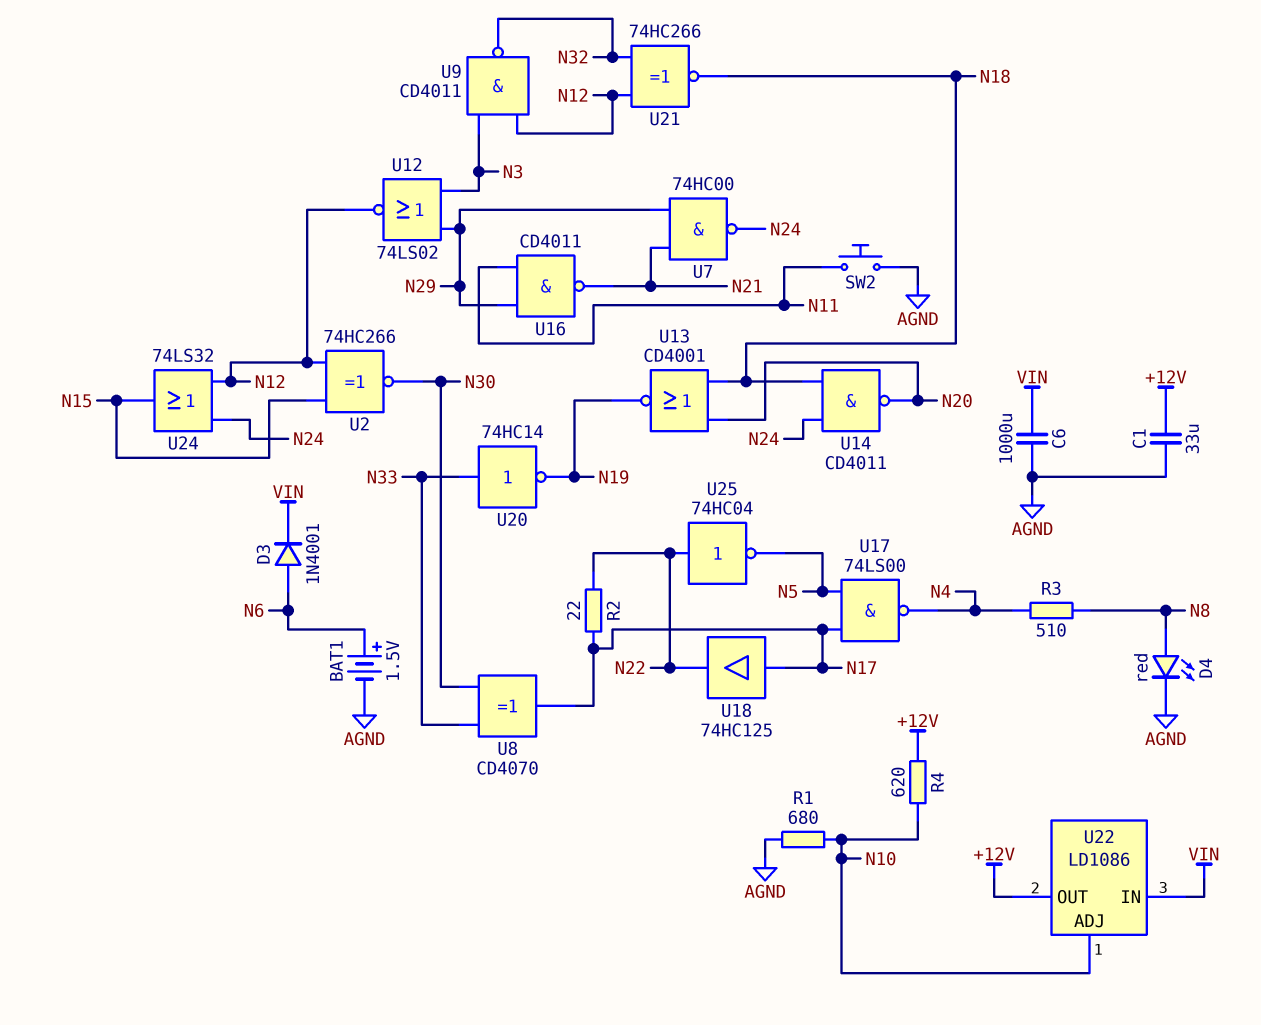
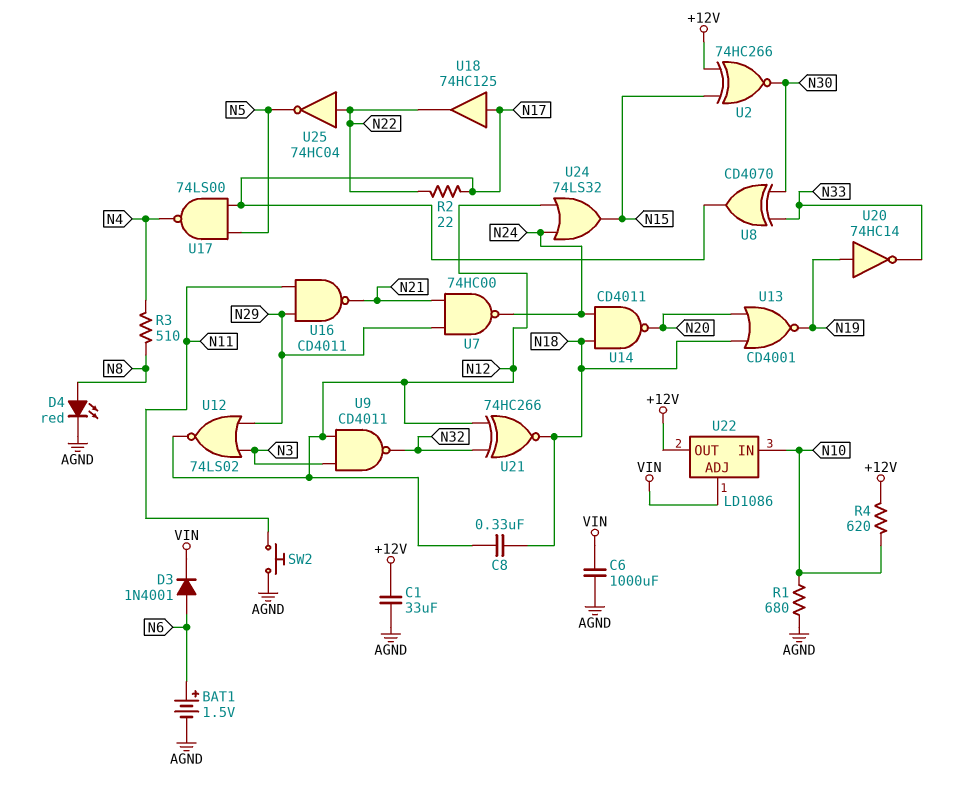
C8: none -> 330nF (N12, N18)
U2: XNOR 74HC266 (in N12, in N15, out N30) -> XNOR 74HC266 (in +12V, in N15, out N30)
U20: NOT 74HC14 (in N33, out N19) -> NOT 74HC14 (in N19, out N33)
U22 pin ADJ: N10 -> VIN
U22 pin IN: VIN -> N10

